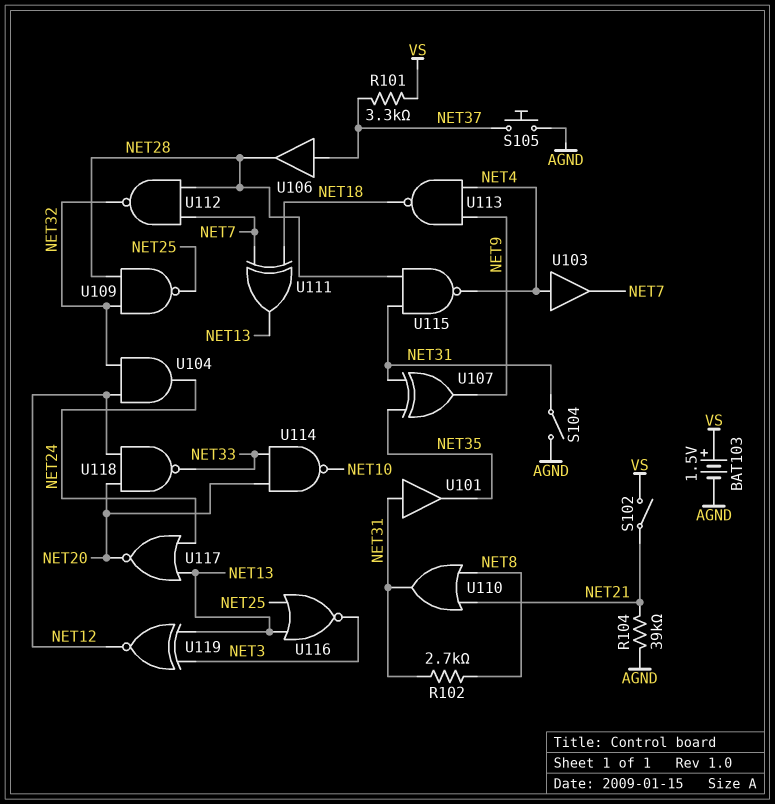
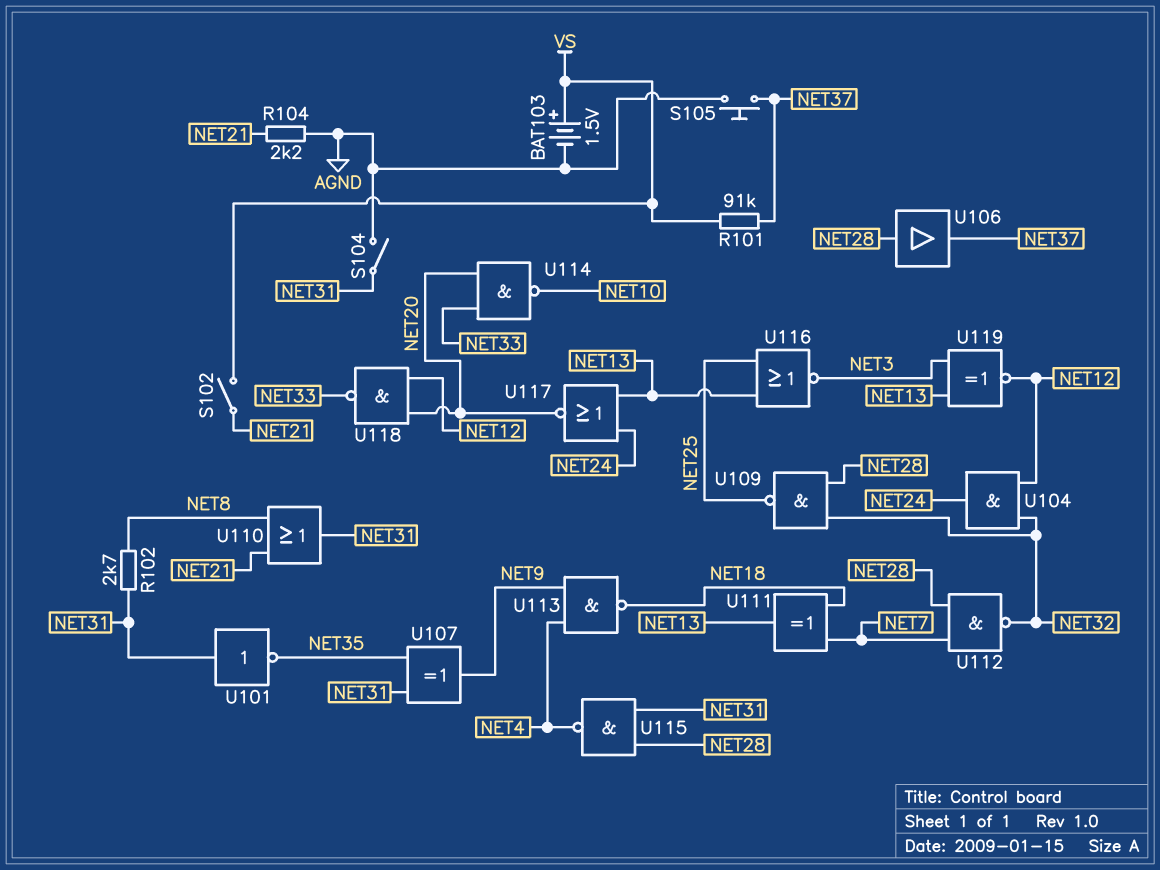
R101: 3.3k (NET37, VS) -> 91k (NET37, VS)
R104: 39k (AGND, NET21) -> 2.2k (AGND, NET21)
U101: buffer (in NET31, out NET35) -> NOT (in NET31, out NET35)
U103: buffer (in NET4, out NET7) -> none
U106: buffer (in NET37, out NET28) -> buffer (in NET28, out NET37)

